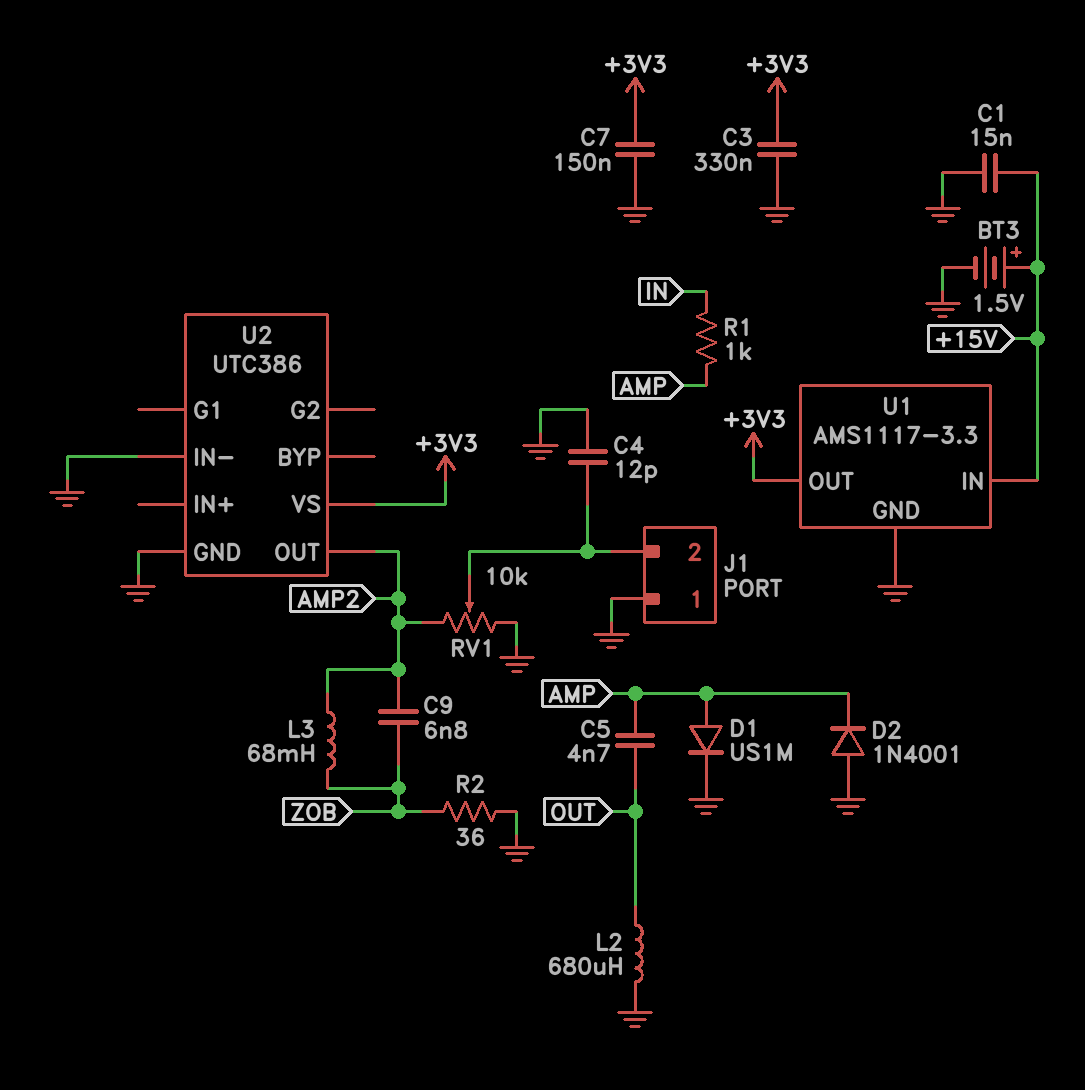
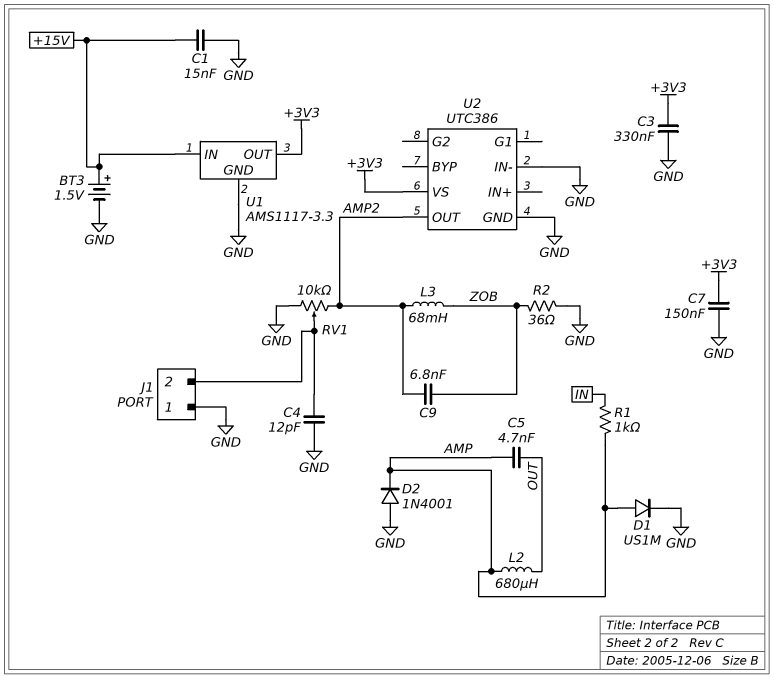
L2: 680uH (GND, OUT) -> 680uH (AMP, OUT)

